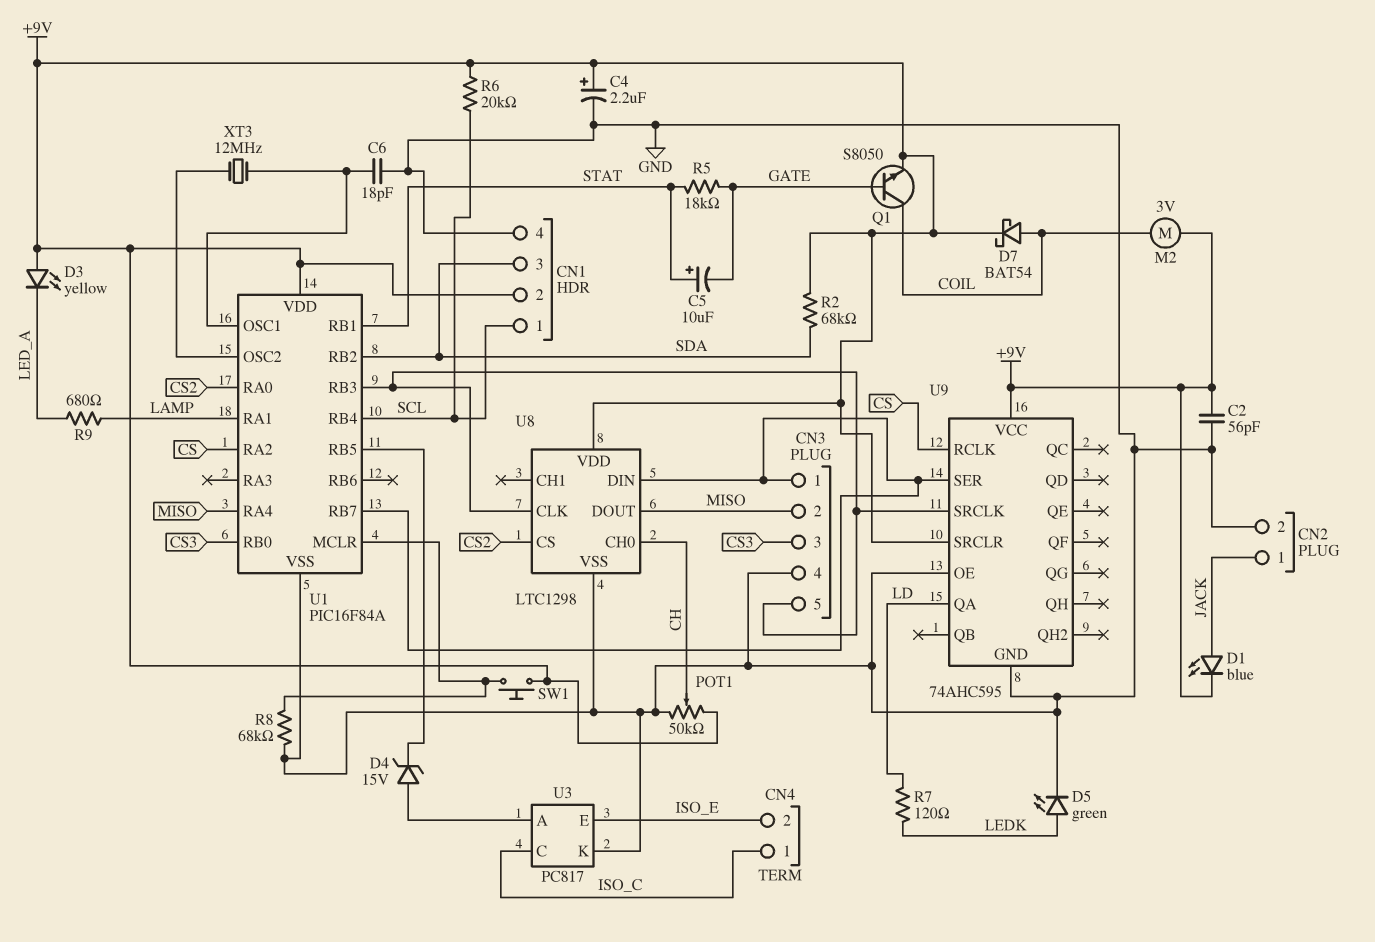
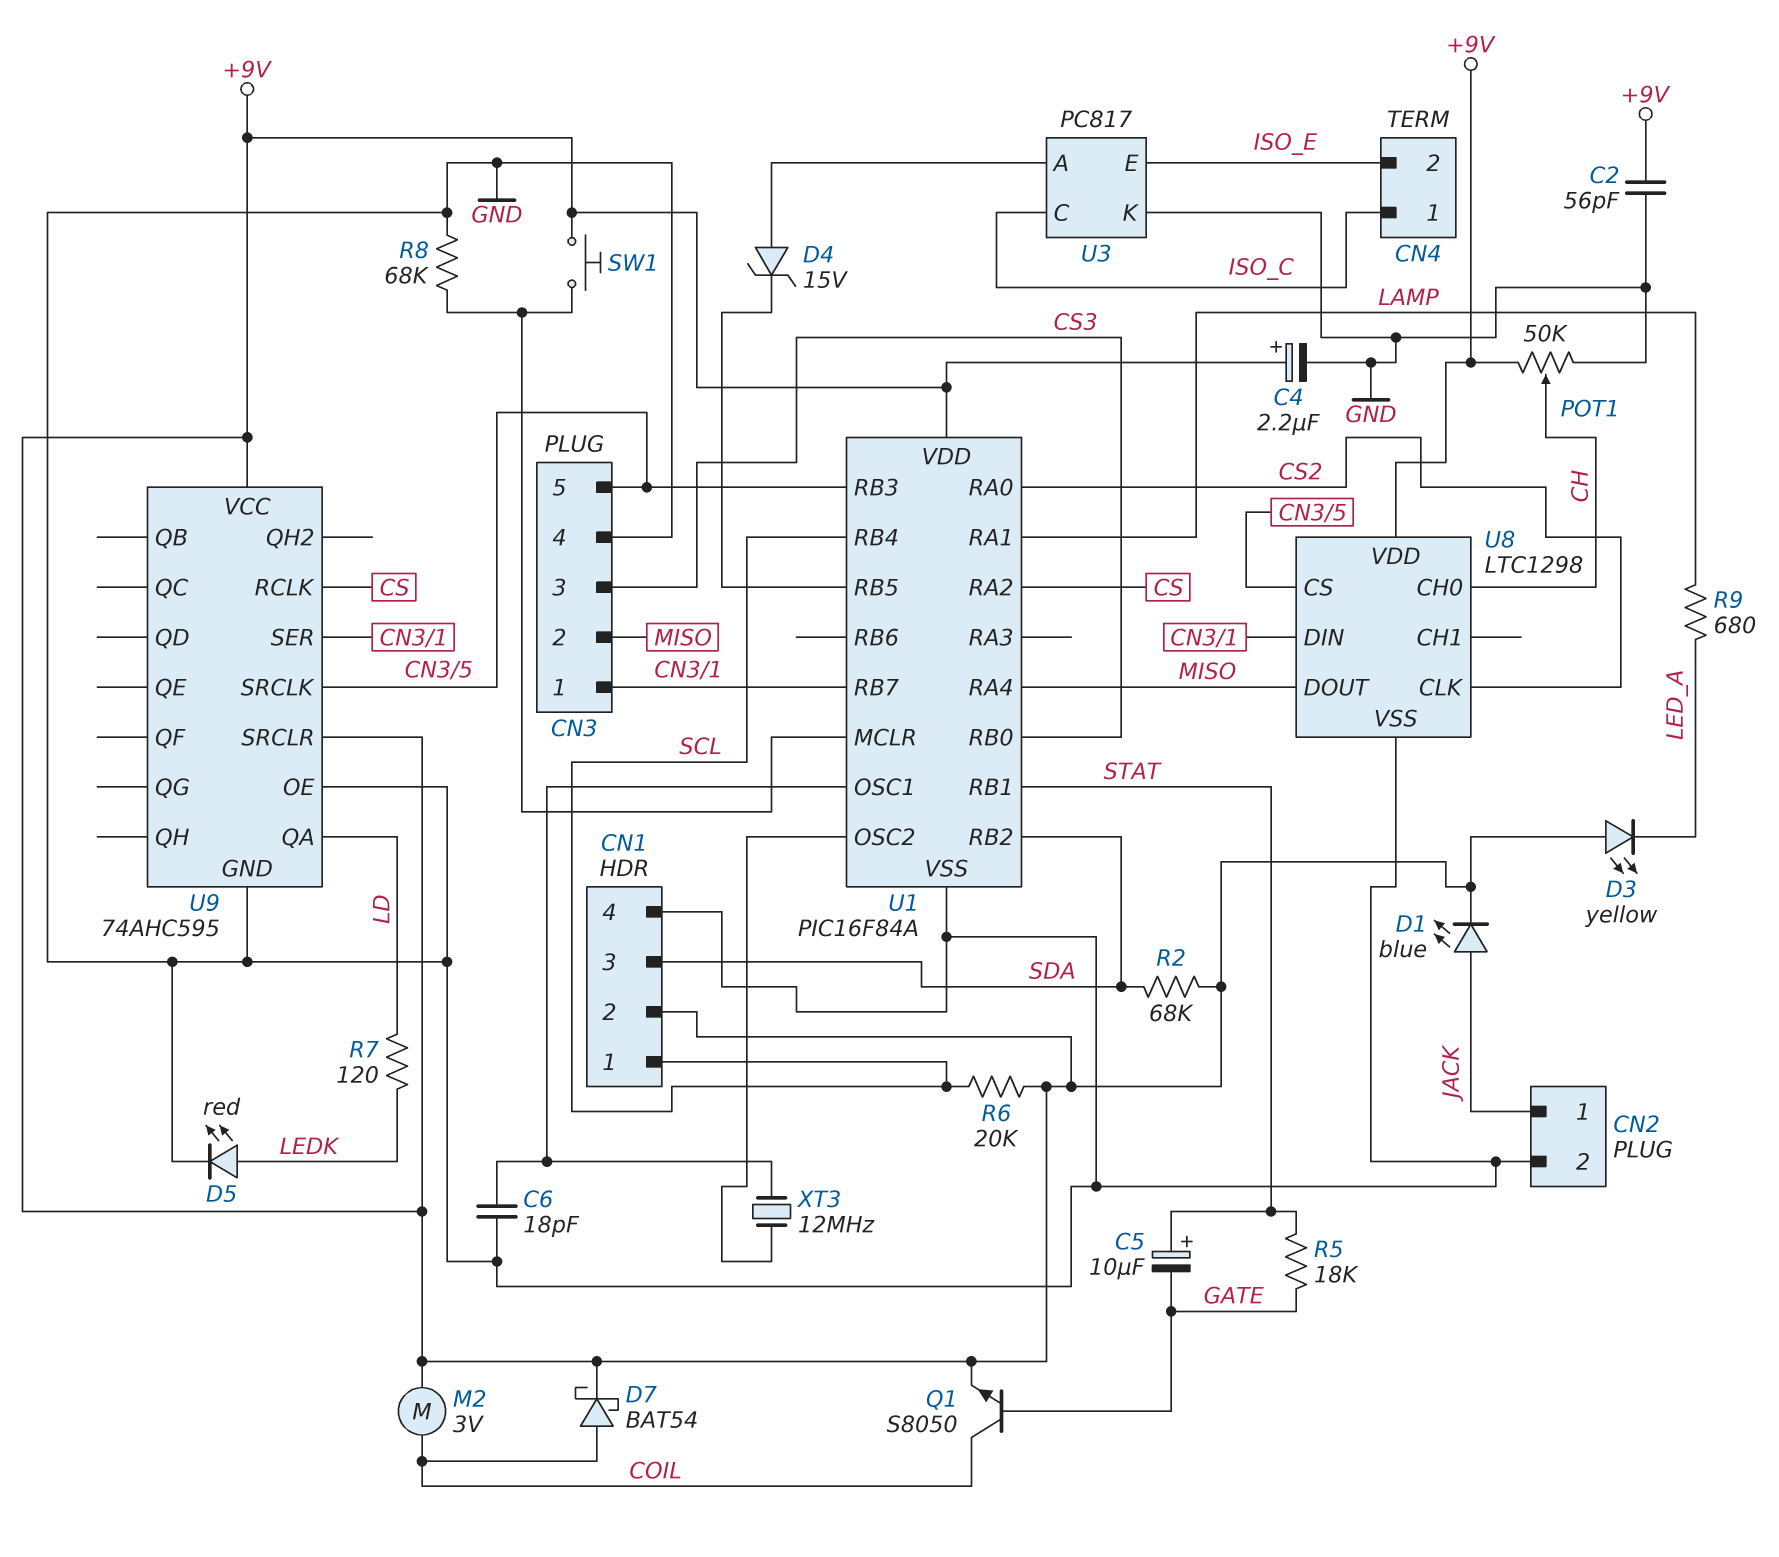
D5: LED green (A LEDK, K GND) -> LED red (A LEDK, K GND)
U8 pin CLK: CN3/5 -> CS2
U8 pin CS: CS2 -> CN3/5

